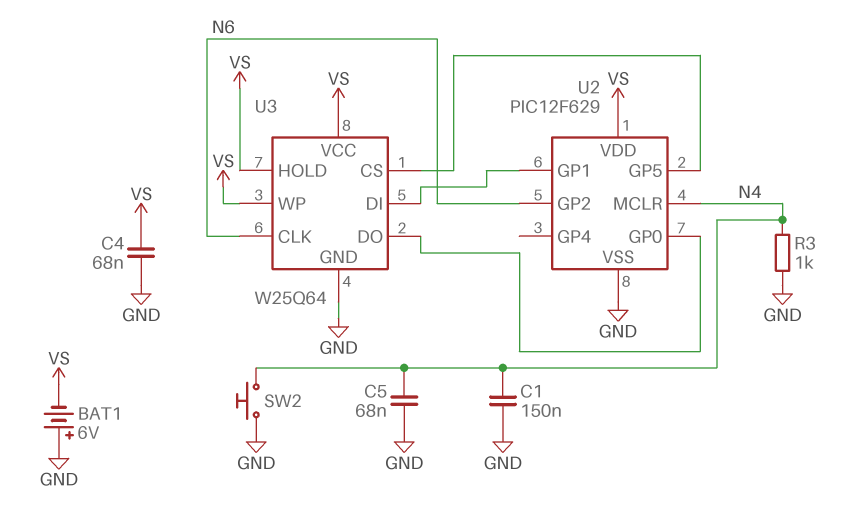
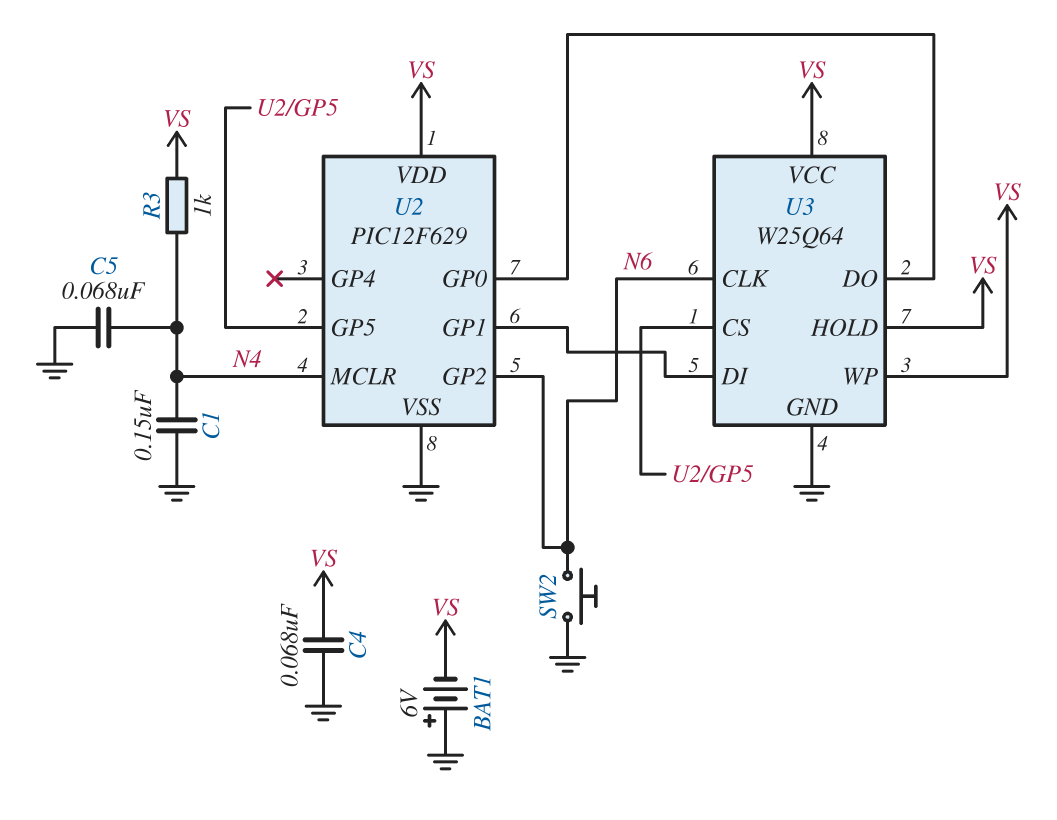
R3: 1k (GND, N4) -> 1k (N4, VS)
SW2: button (GND, N4) -> button (GND, N6)

